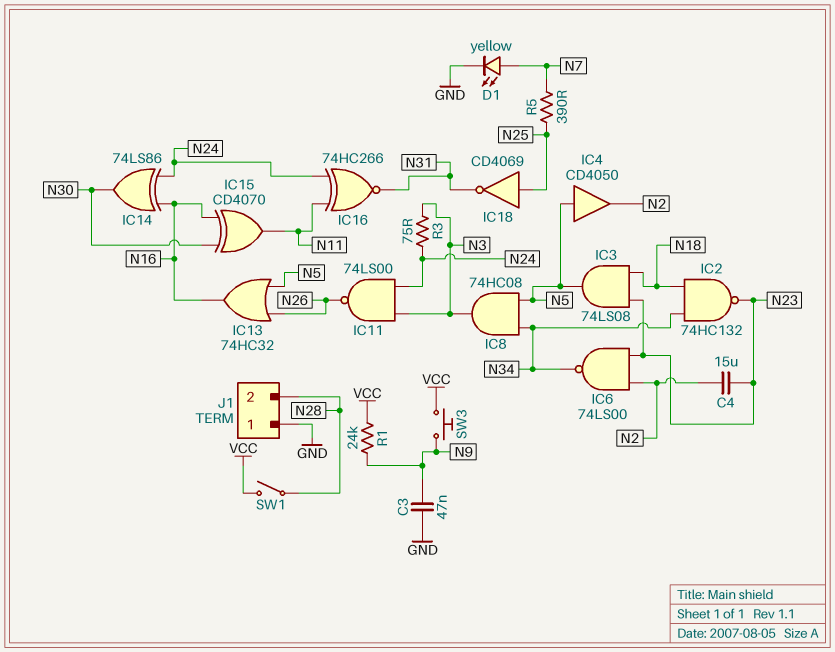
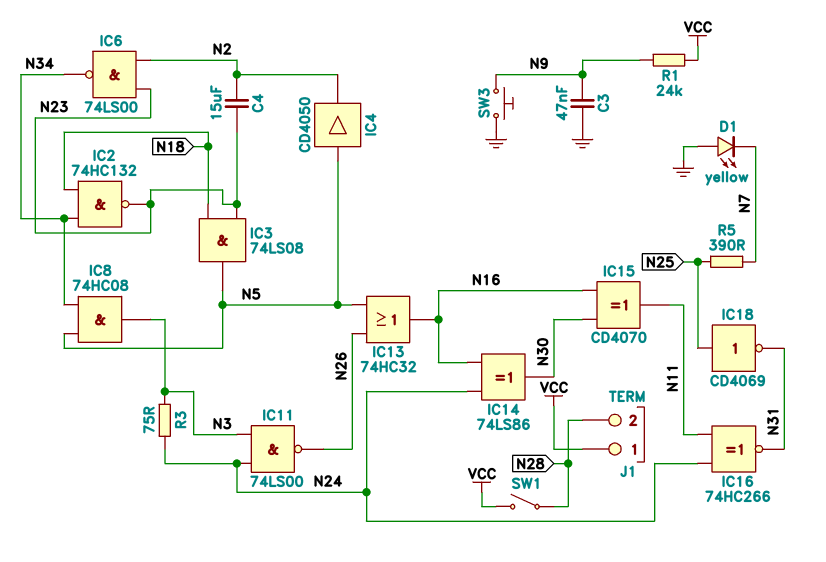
D1: LED yellow (A N7, K GND) -> LED yellow (A GND, K N7)
J1 pin 1: GND -> VCC
SW3: button (N9, VCC) -> button (GND, N9)

